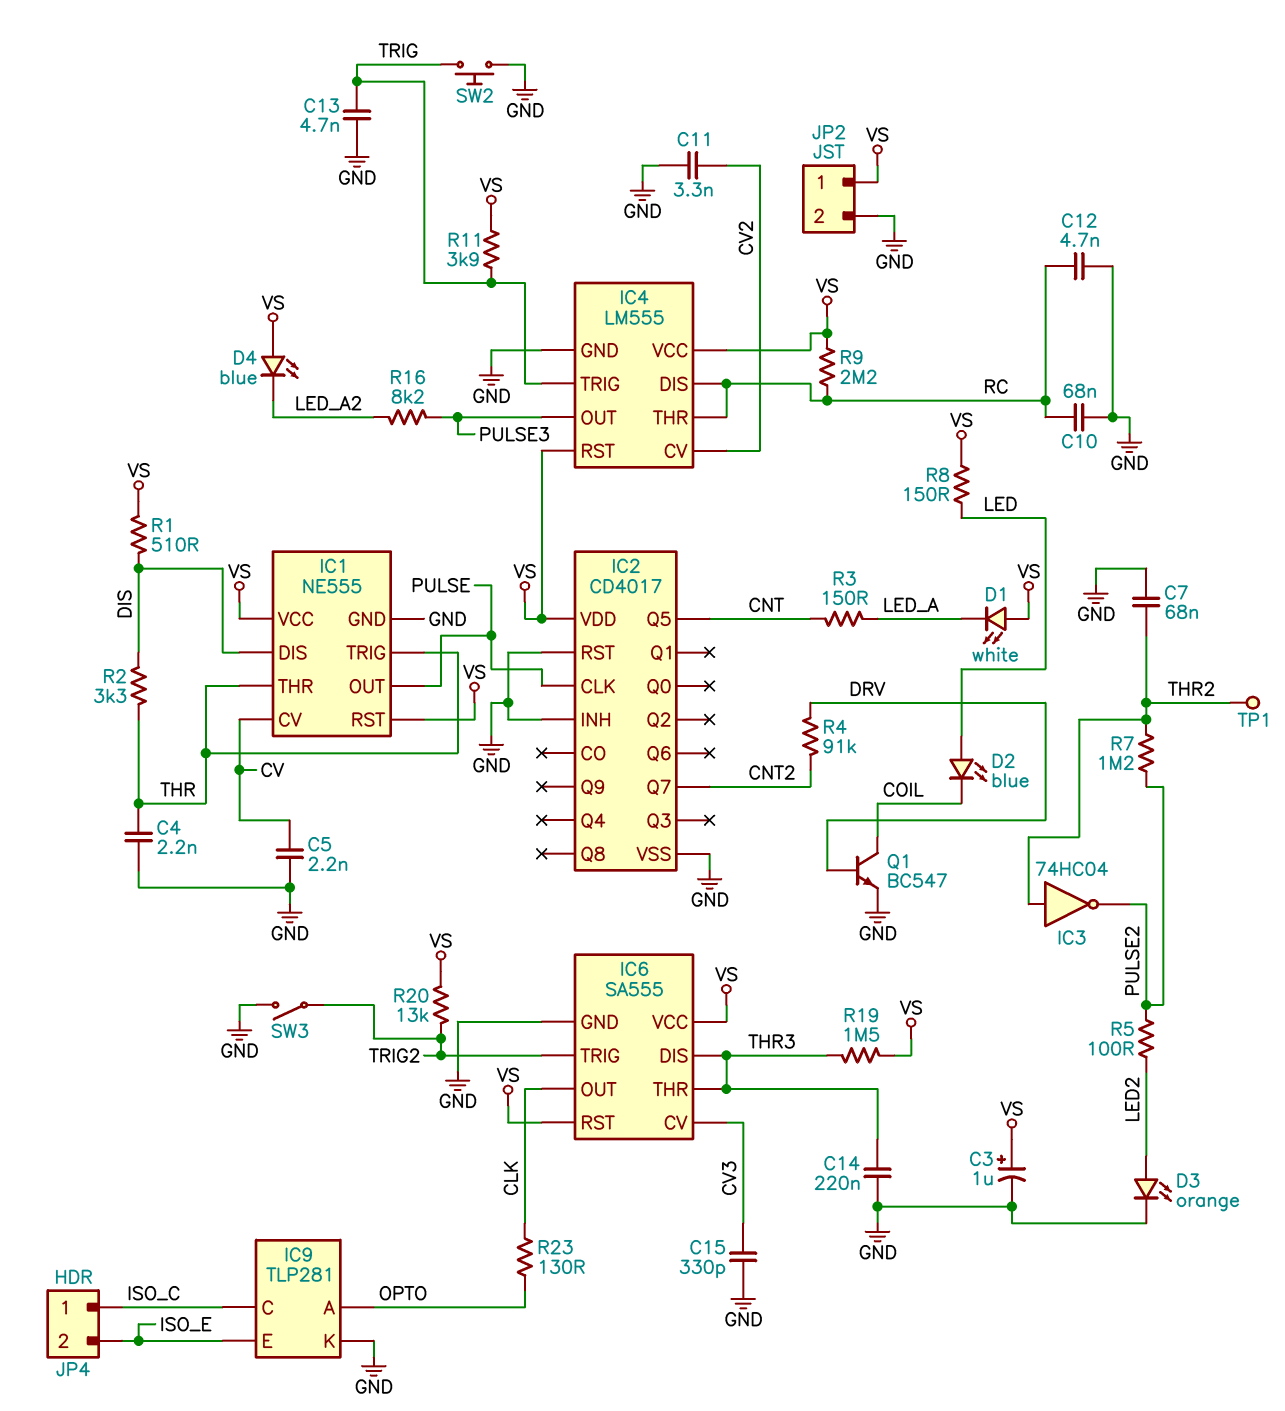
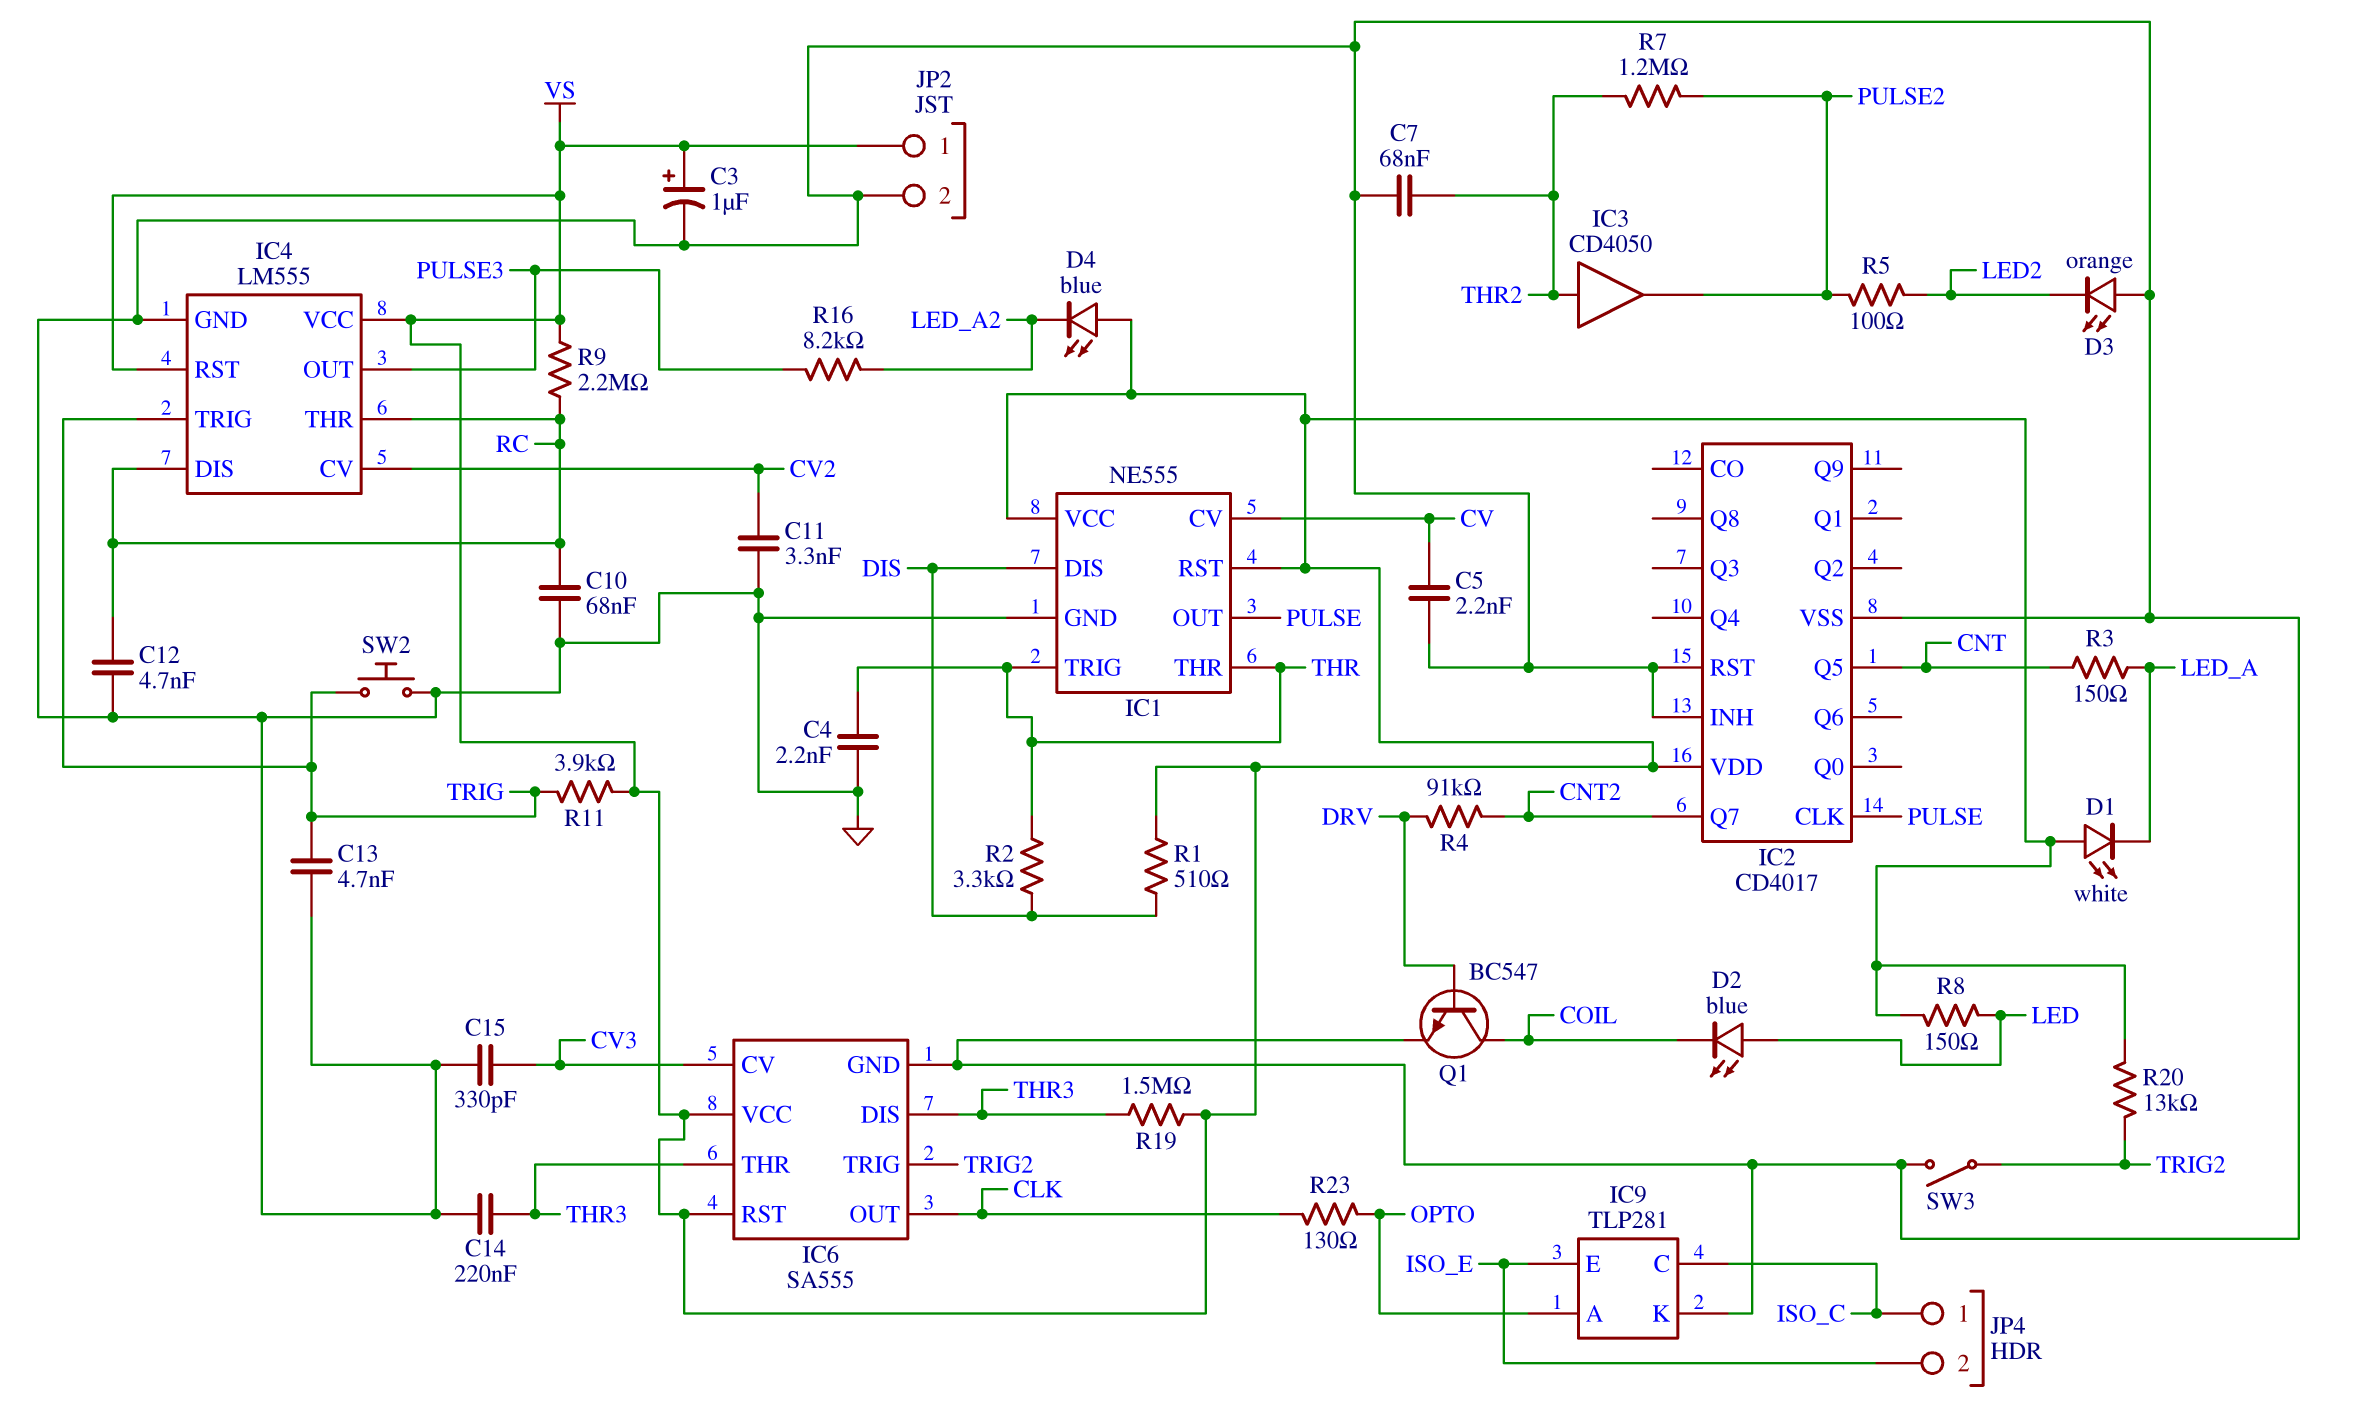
D3: LED orange (A LED2, K GND) -> LED orange (A GND, K LED2)
IC3: NOT 74HC04 (in THR2, out PULSE2) -> buffer CD4050 (in THR2, out PULSE2)
TP1: test point (THR2) -> none

